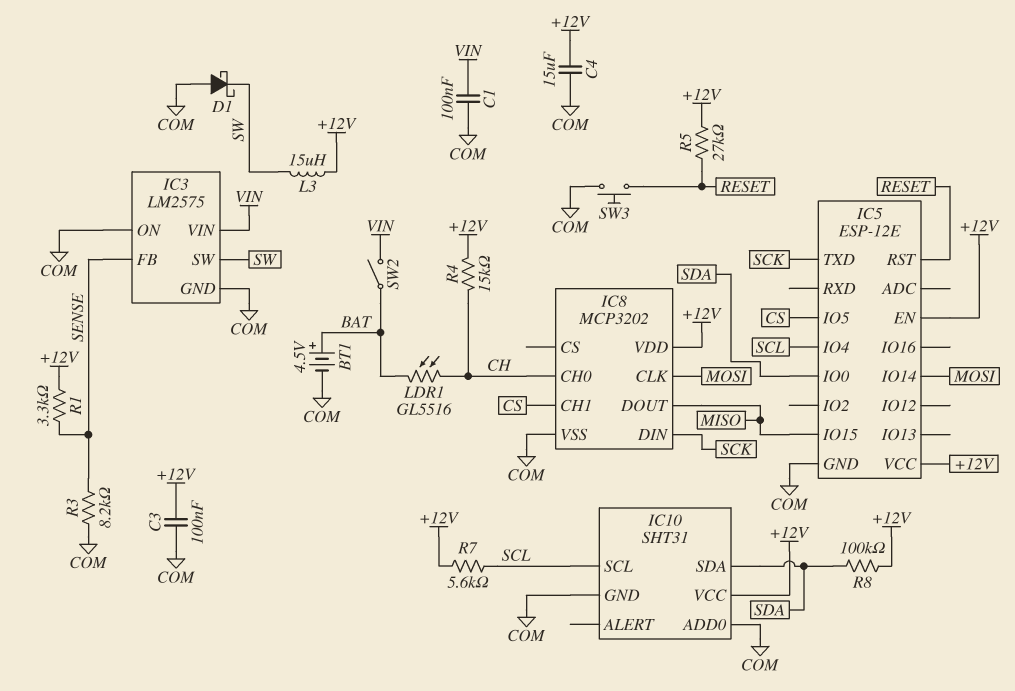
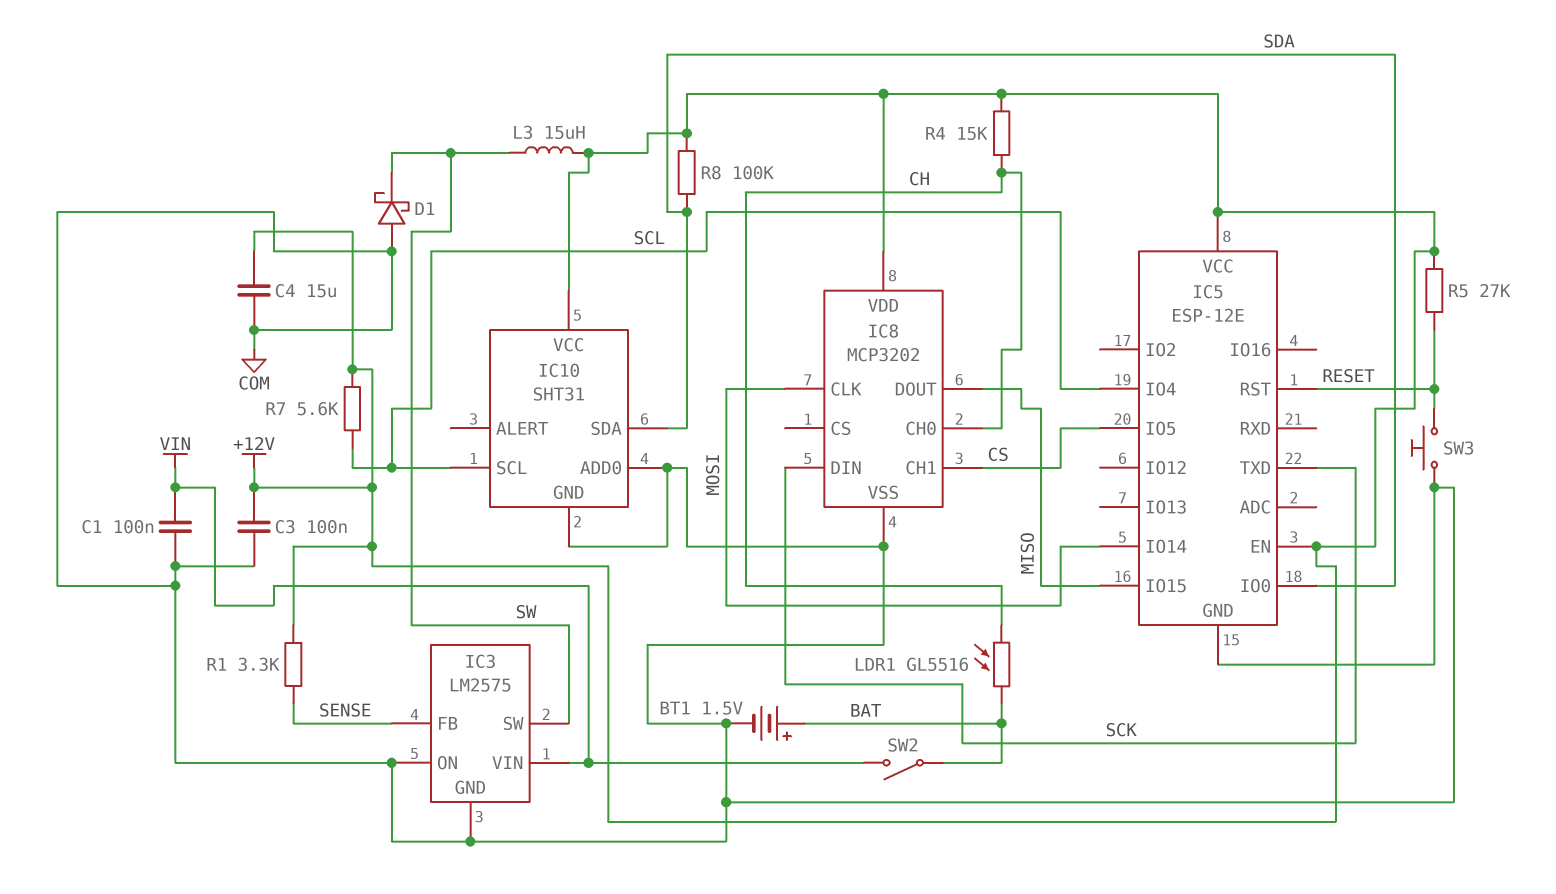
BT1: 4.5V (plus BAT, minus COM) -> 1.5V (plus BAT, minus COM)
R3: 8.2k (COM, SENSE) -> none

